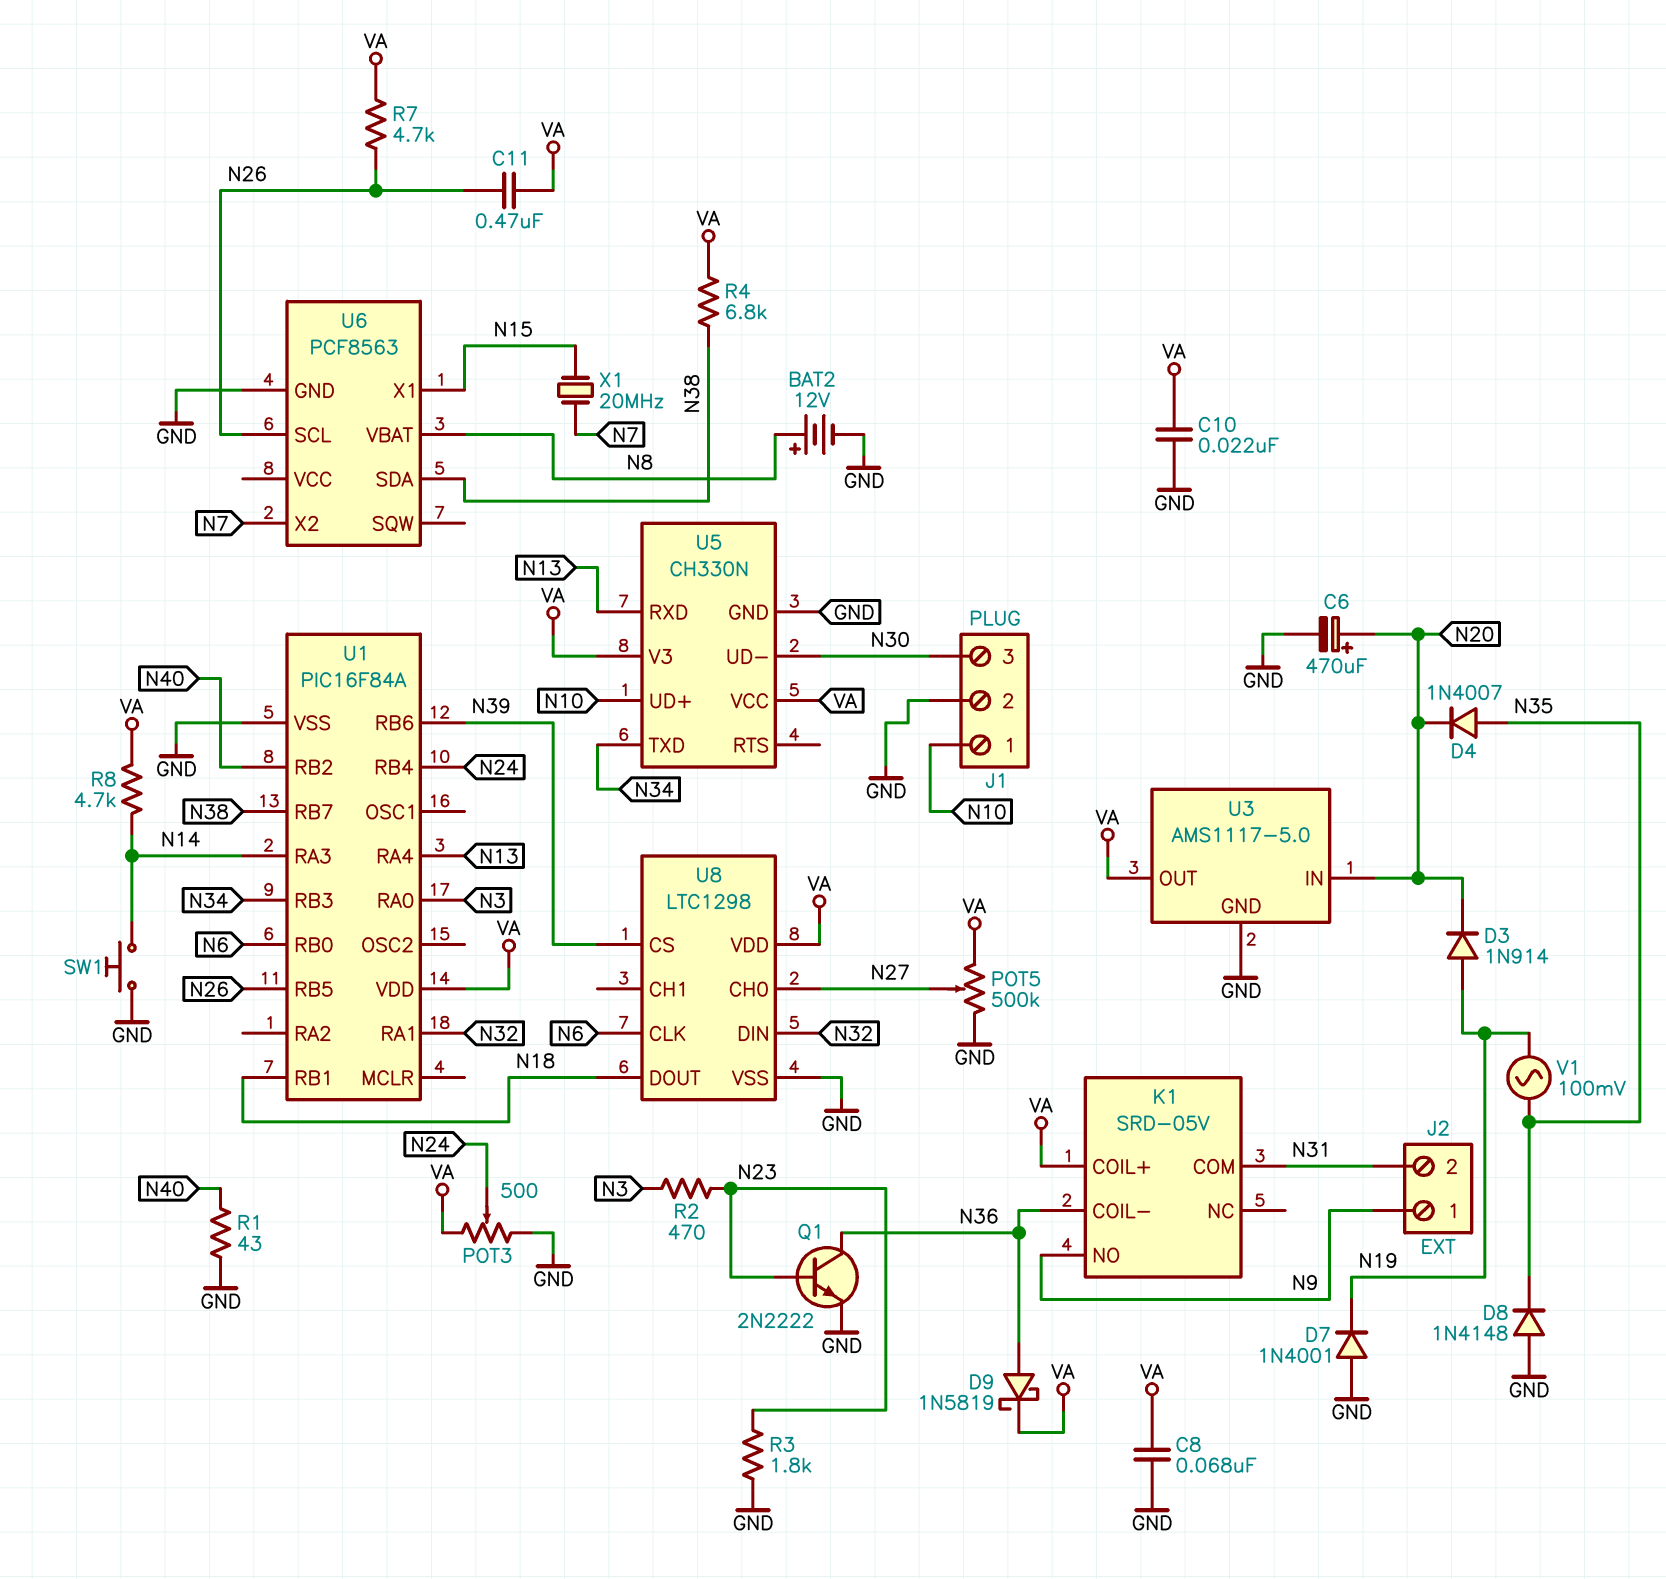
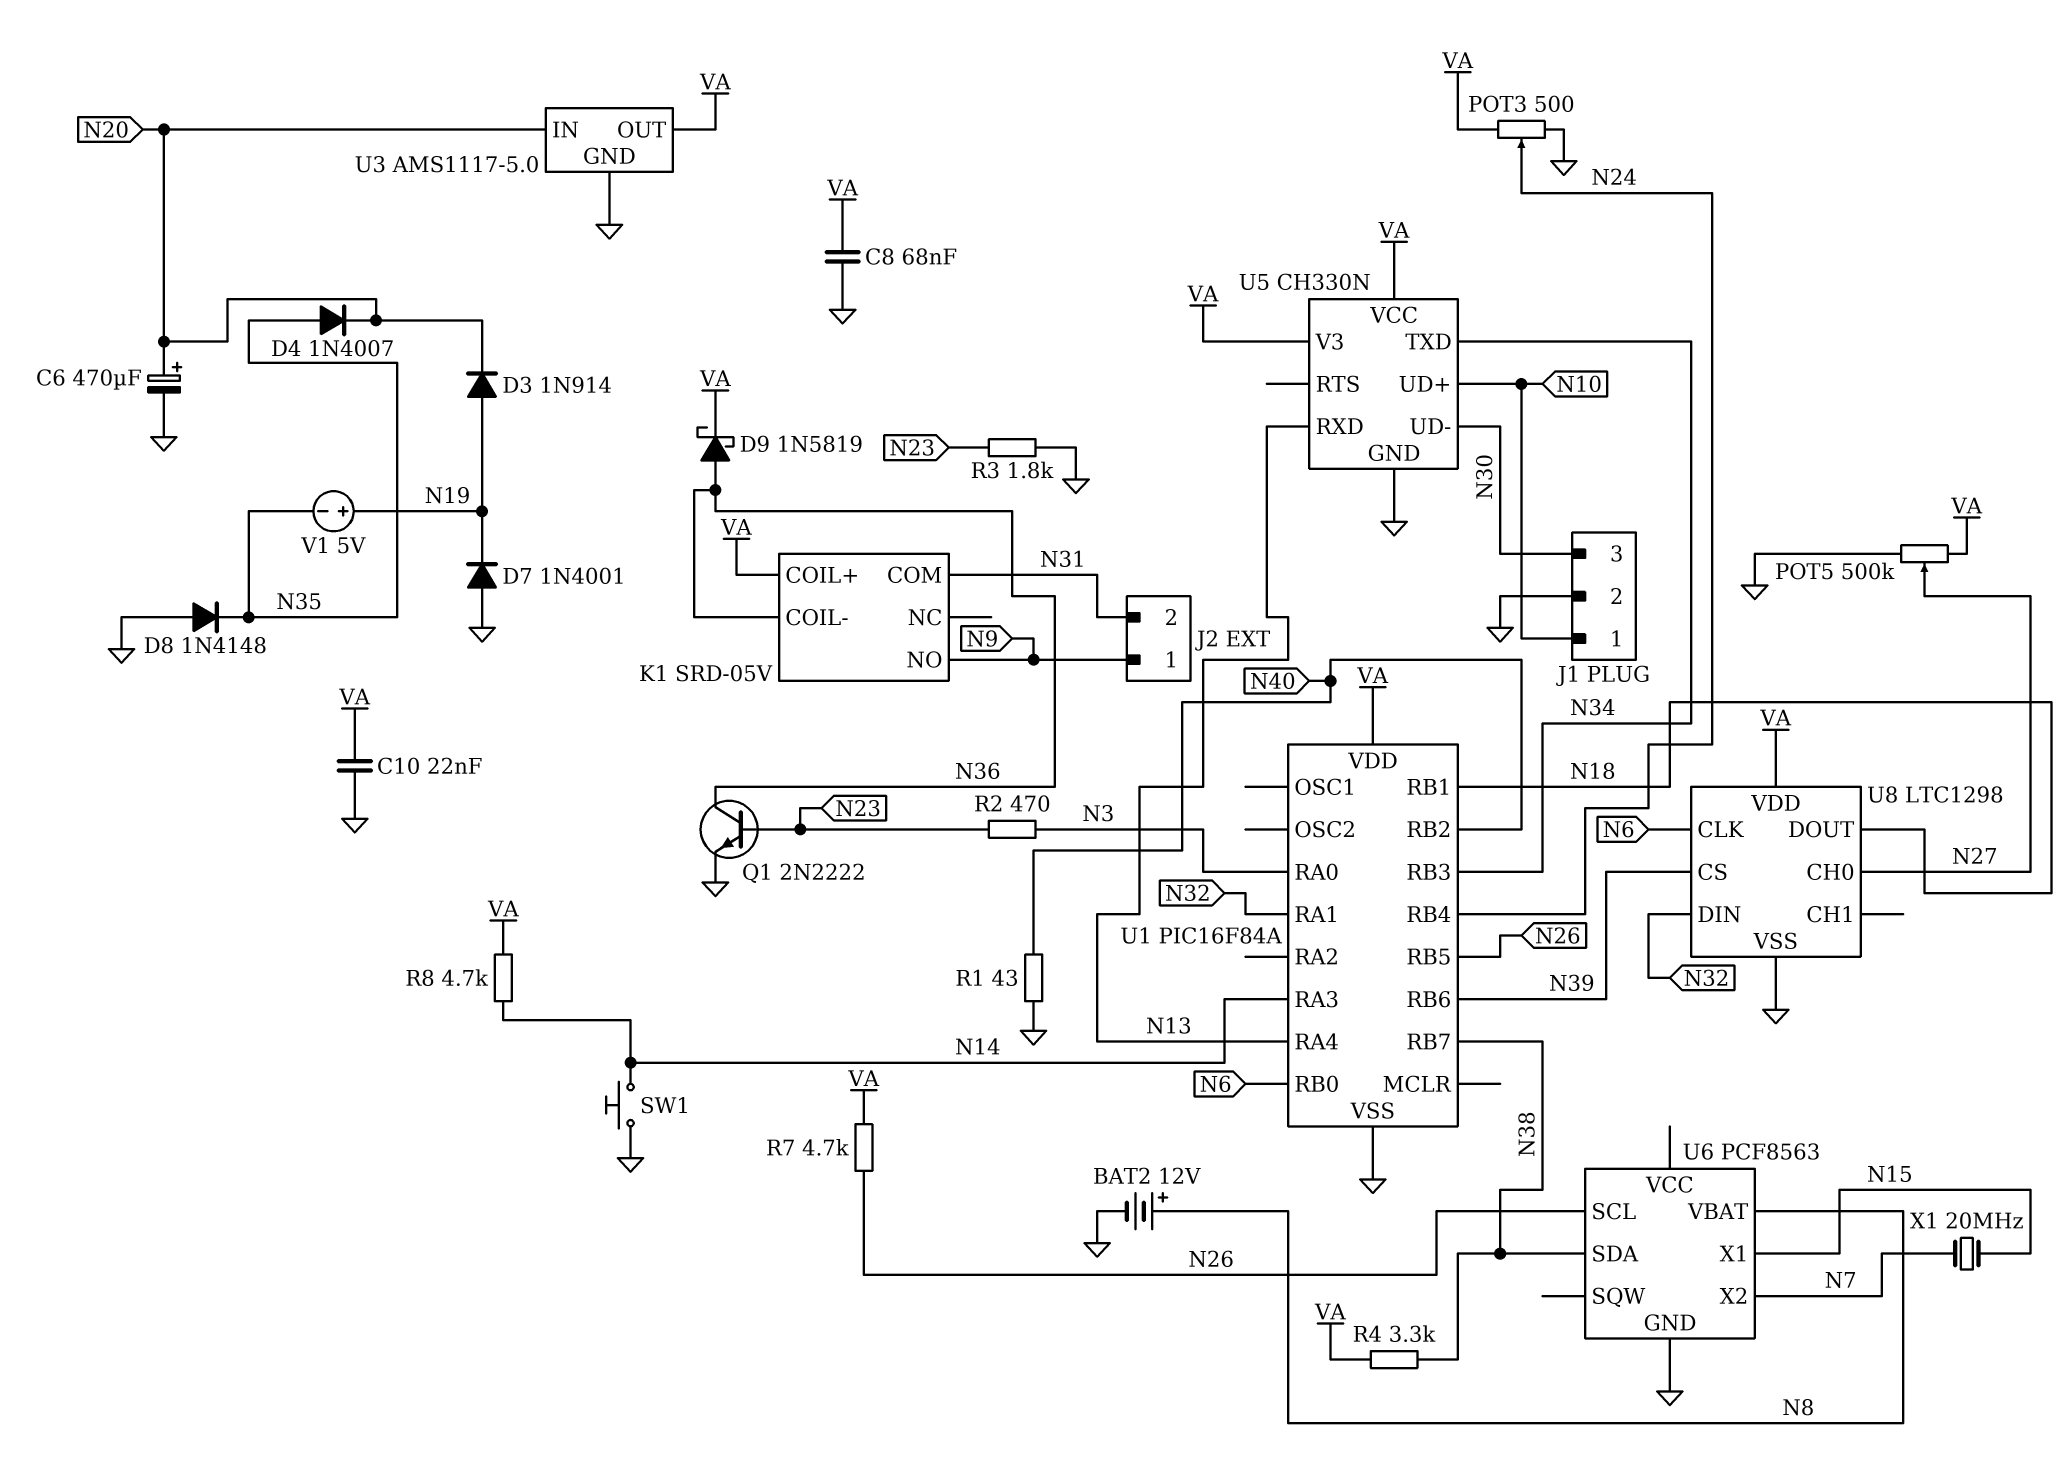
C11: 470nF (N26, VA) -> none
R4: 6.8k (N38, VA) -> 3.3k (N38, VA)
V1: AC 100mV (N19, N35) -> 5V (plus N19, minus N35)

